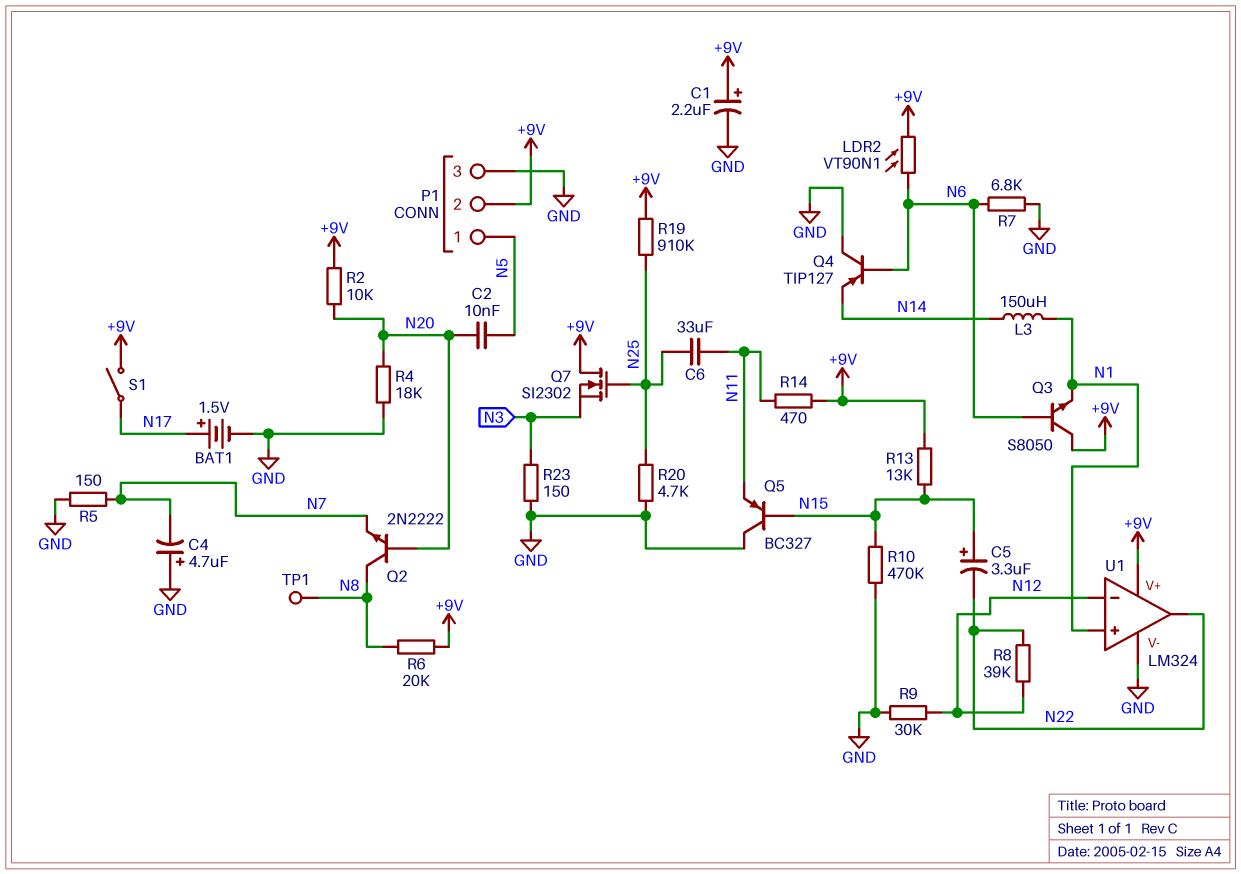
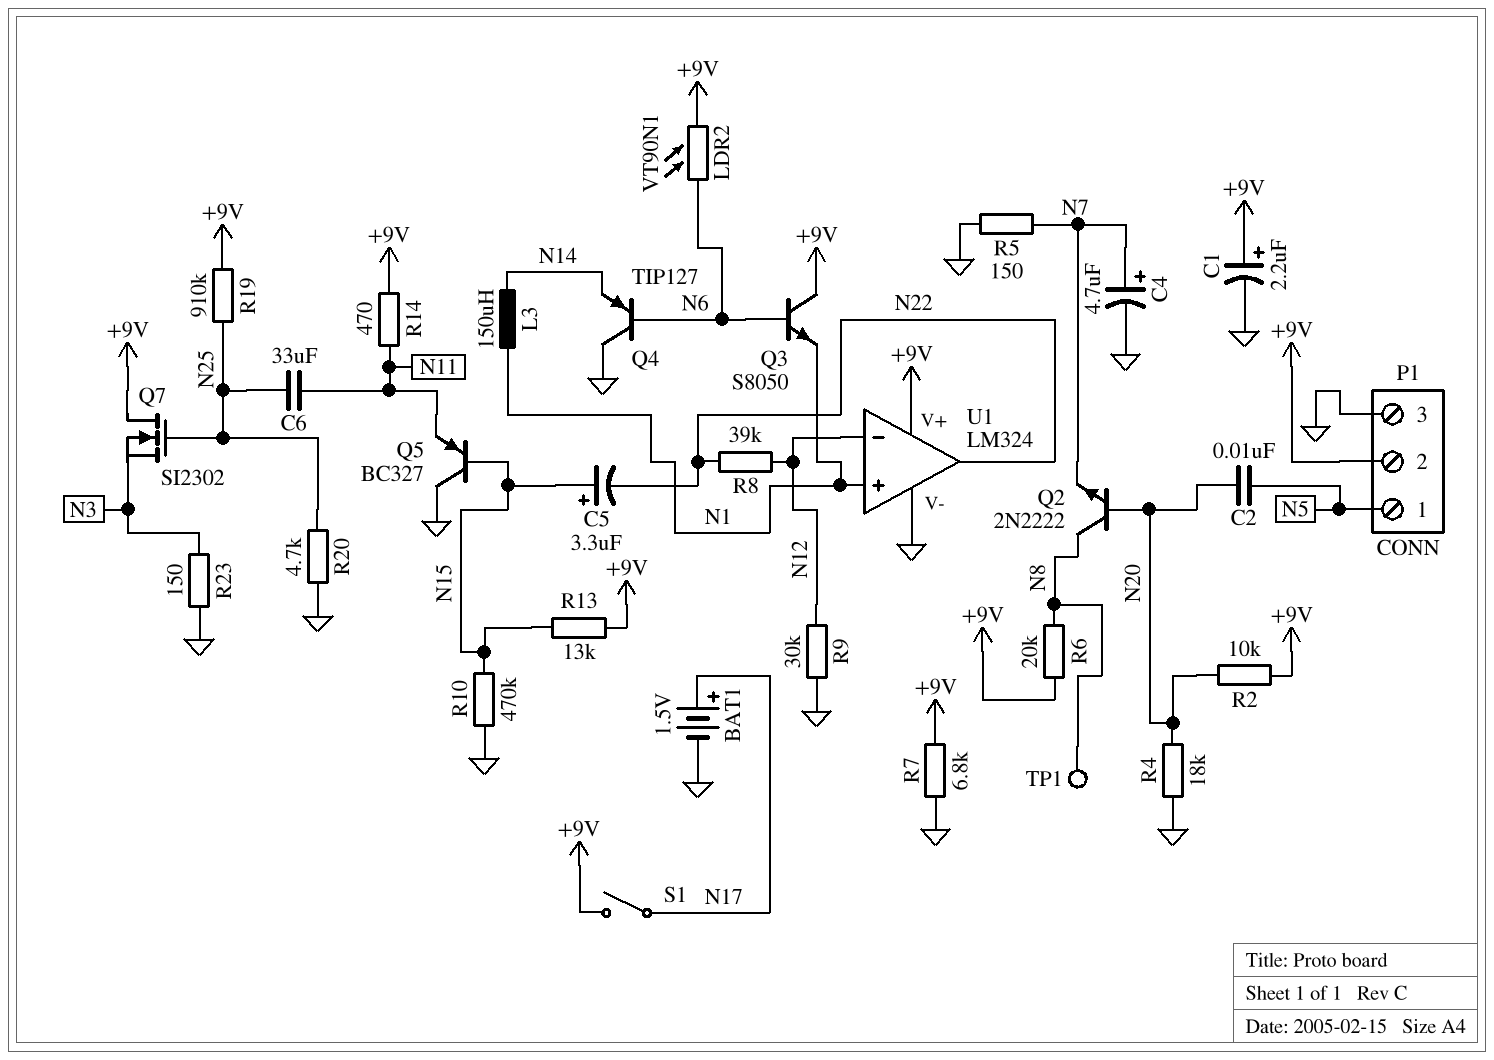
C4: 4.7uF (plus GND, minus N7) -> 4.7uF (plus N7, minus GND)
R7: 6.8k (GND, N6) -> 6.8k (+9V, GND)

